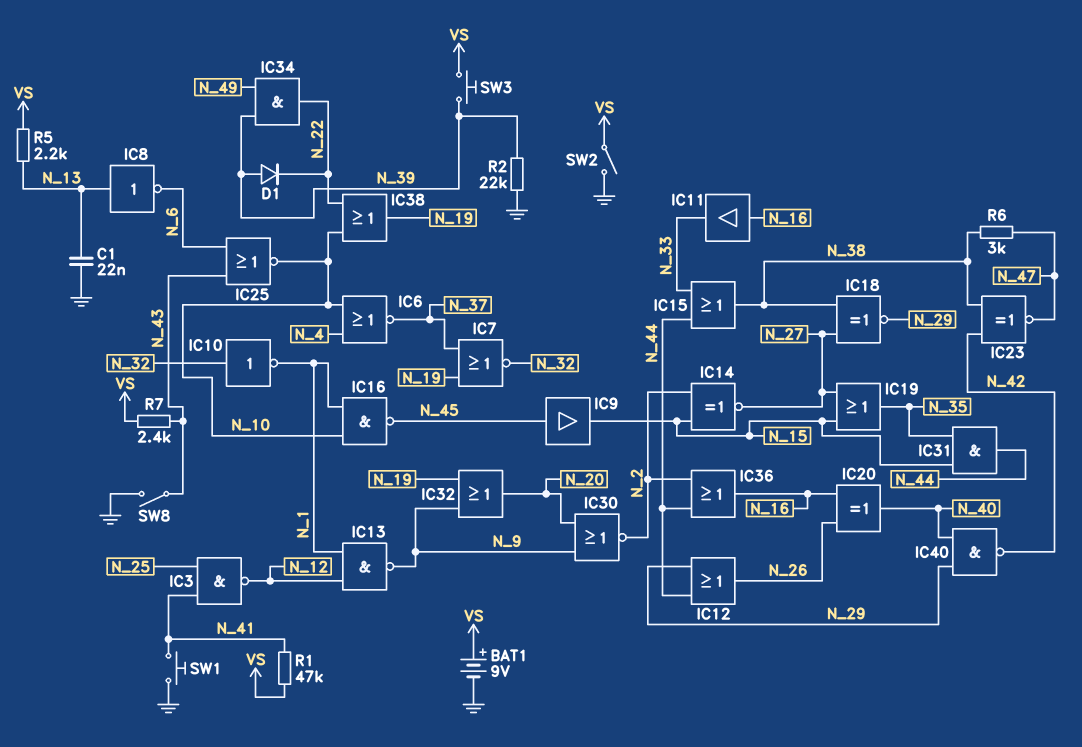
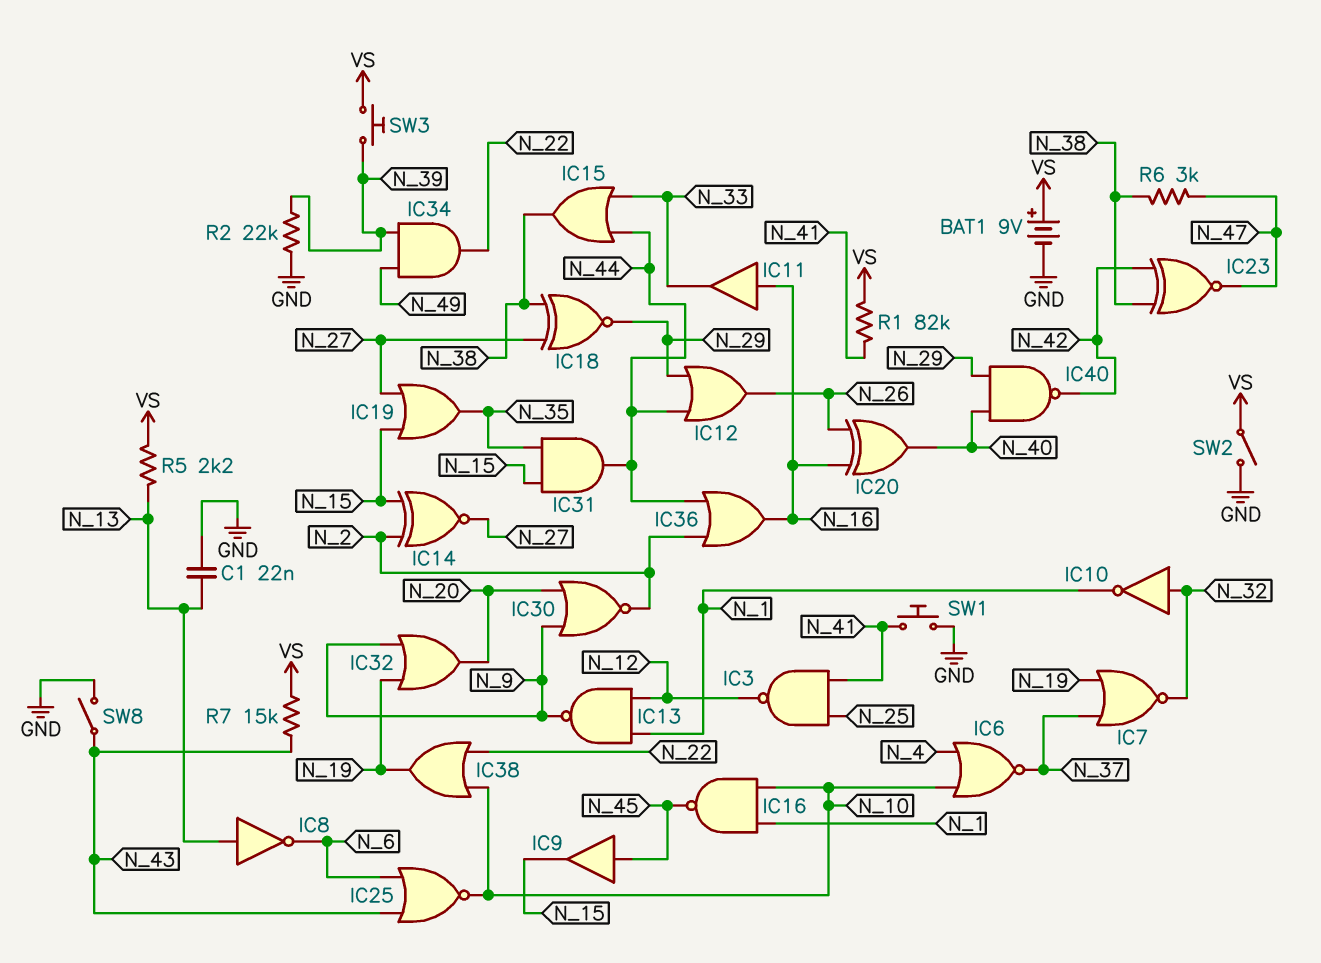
D1: diode (A N_39, K N_22) -> none
R1: 47k (N_41, VS) -> 82k (N_41, VS)
R7: 2.4k (N_43, VS) -> 15k (N_43, VS)

